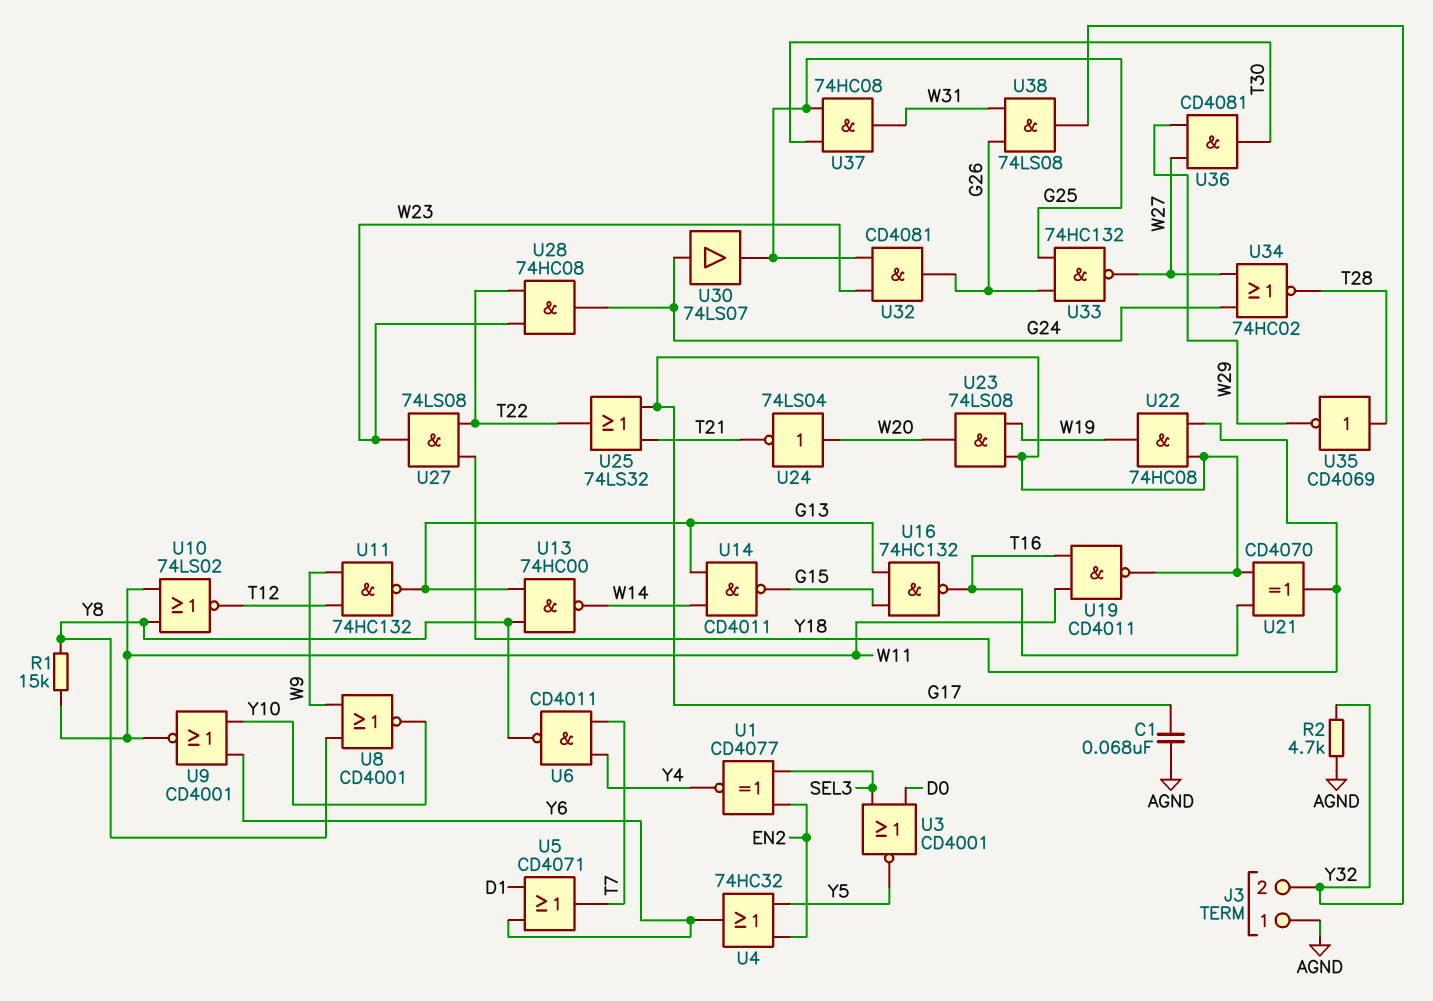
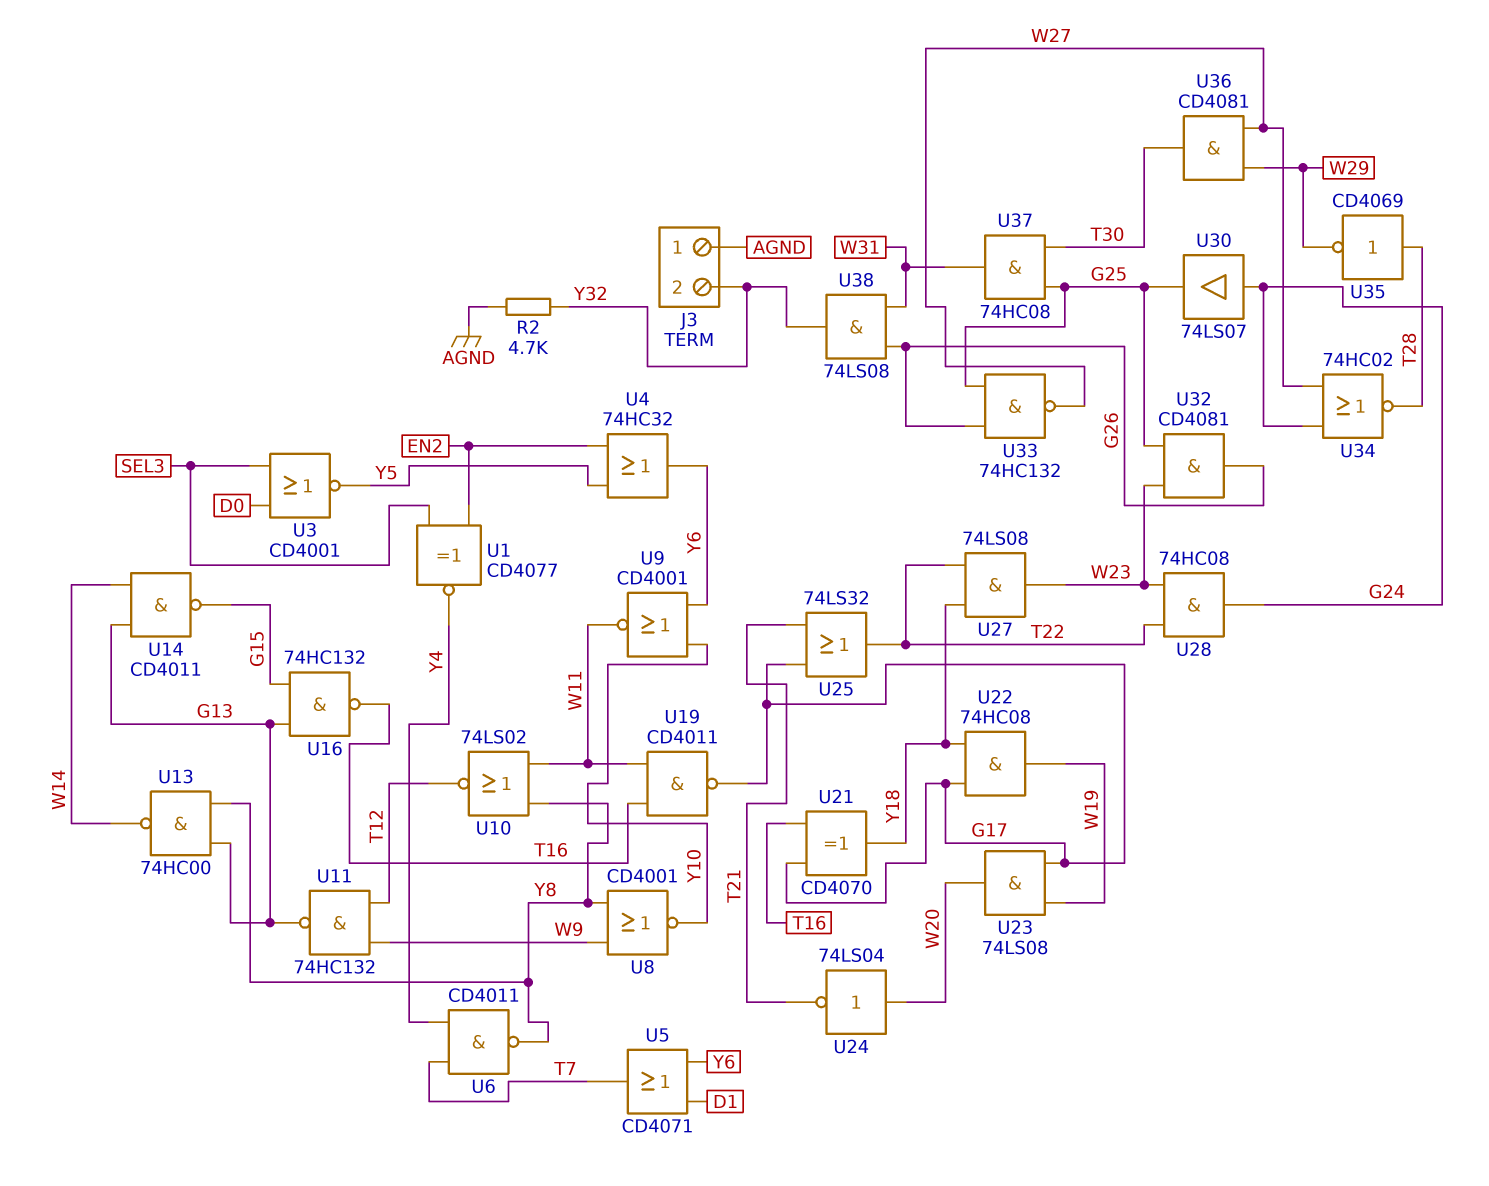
C1: 68nF (AGND, G17) -> none
R1: 15k (W11, Y8) -> none

